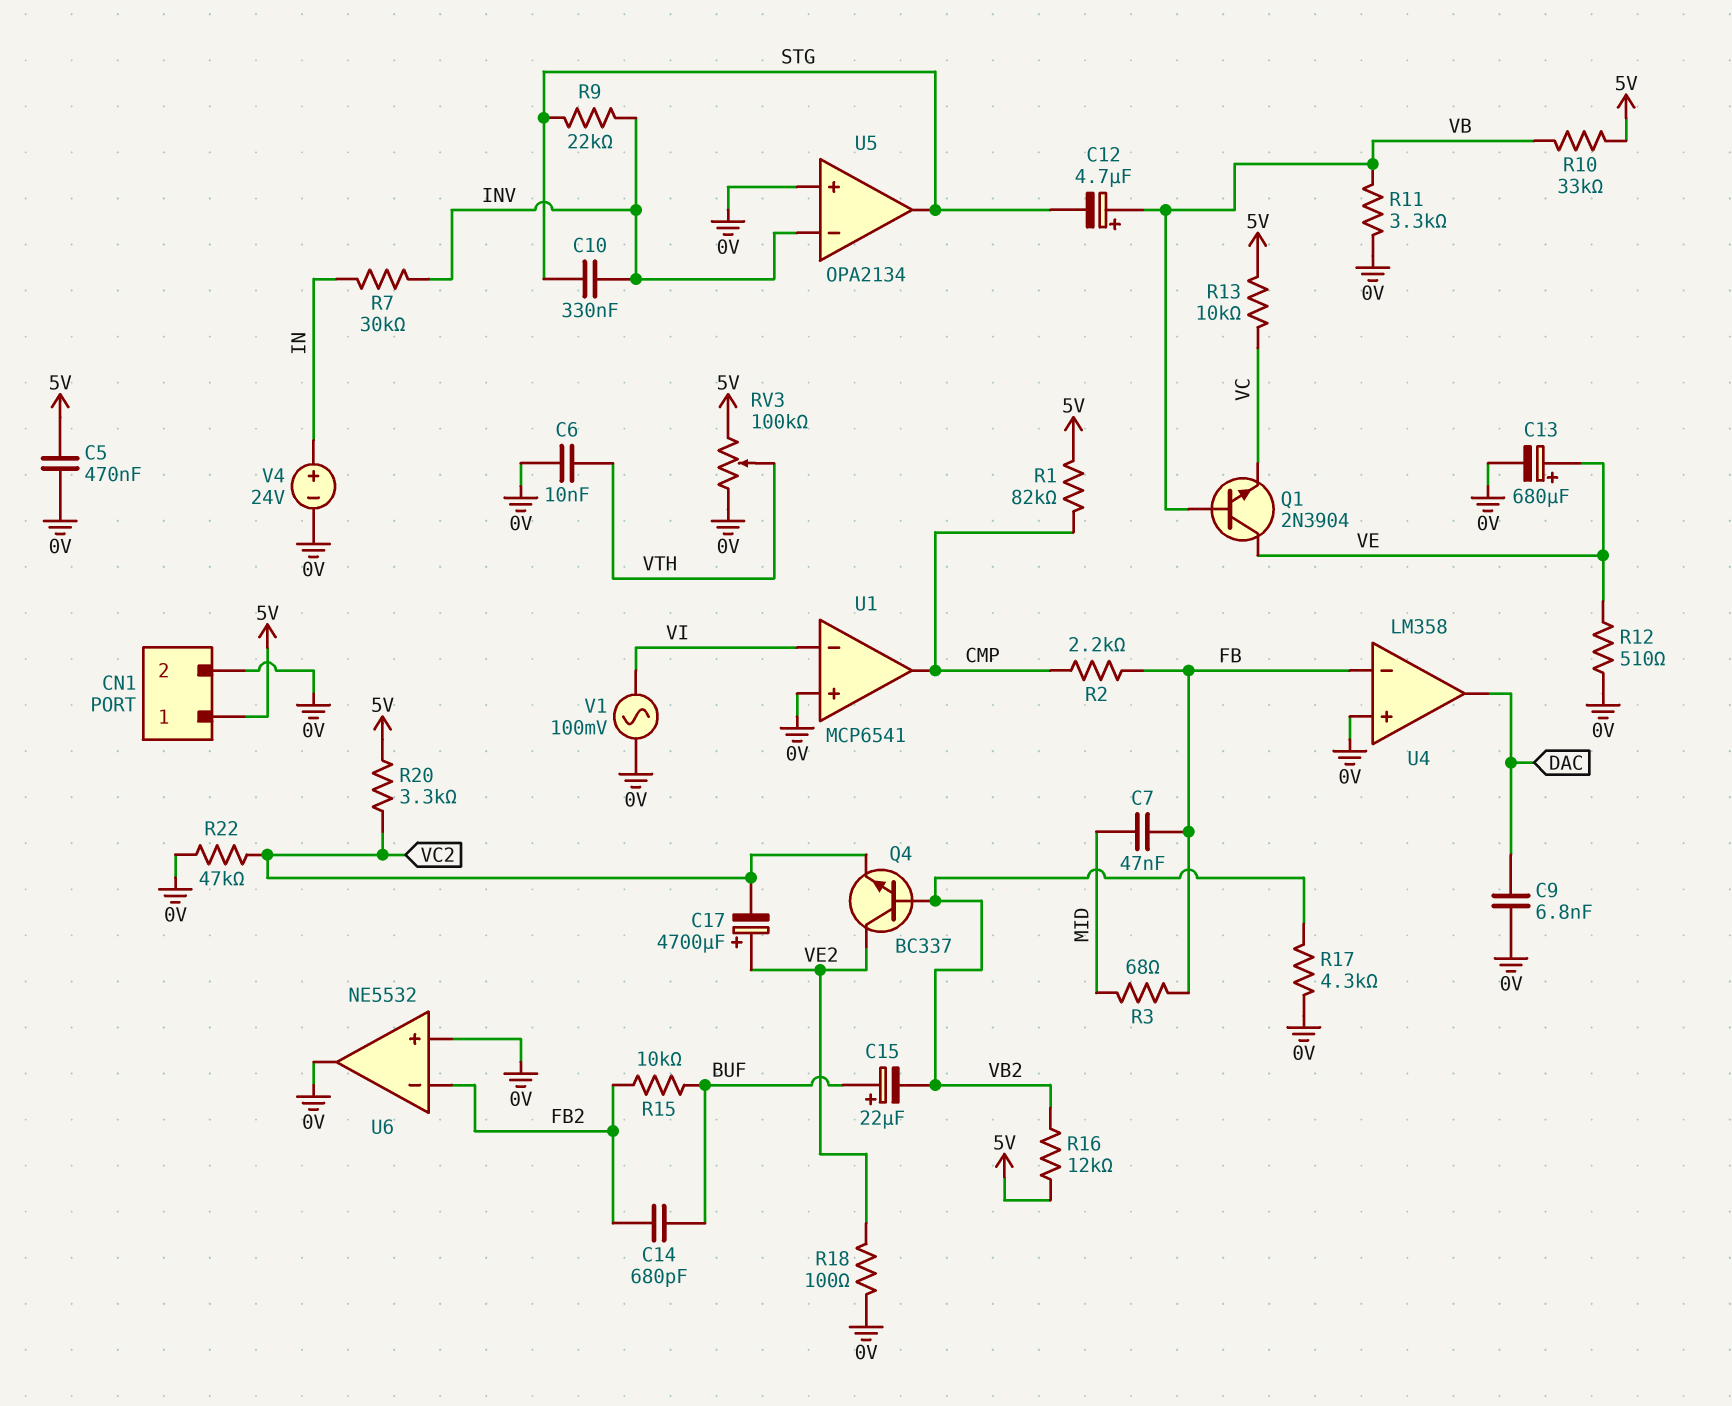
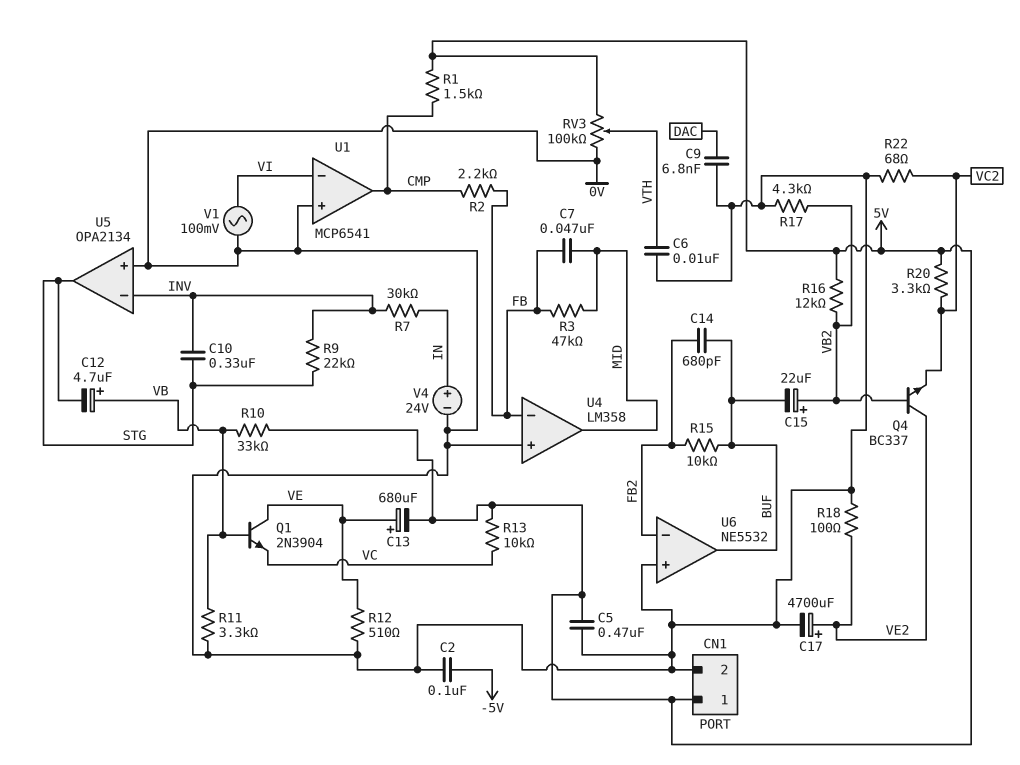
C2: none -> 100nF (-5V, 0V)
C13: 680uF (plus VE, minus 0V) -> 680uF (plus VE, minus 5V)
C15: 22uF (plus BUF, minus VB2) -> 22uF (plus VB2, minus BUF)
C17: 4700uF (plus VE2, minus VC2) -> 4700uF (plus VE2, minus 0V)
R1: 82k (5V, CMP) -> 1.5k (5V, CMP)
R3: 68 (FB, MID) -> 47k (FB, MID)
R22: 47k (0V, VC2) -> 68 (0V, VC2)
U4 pin out: DAC -> MID
U6 pin out: 0V -> BUF

